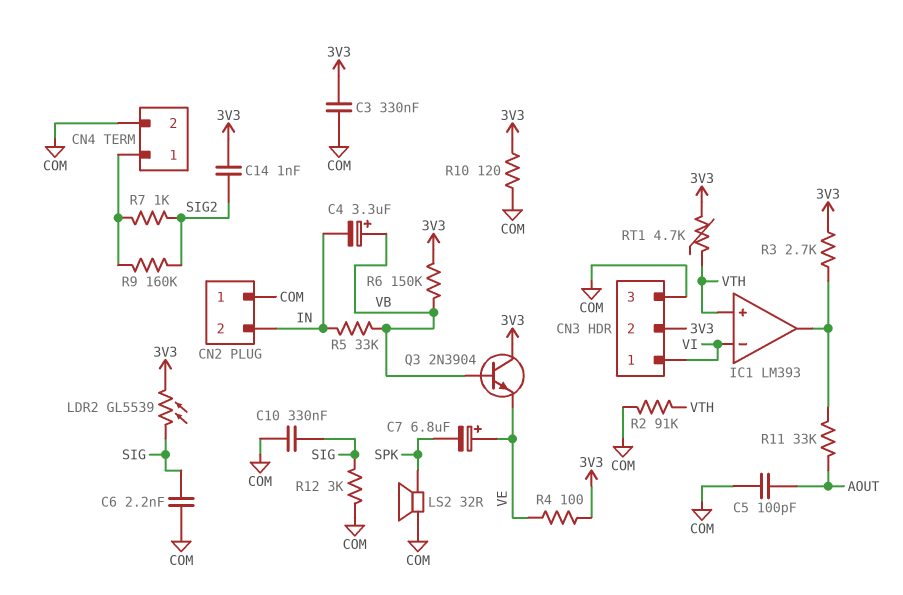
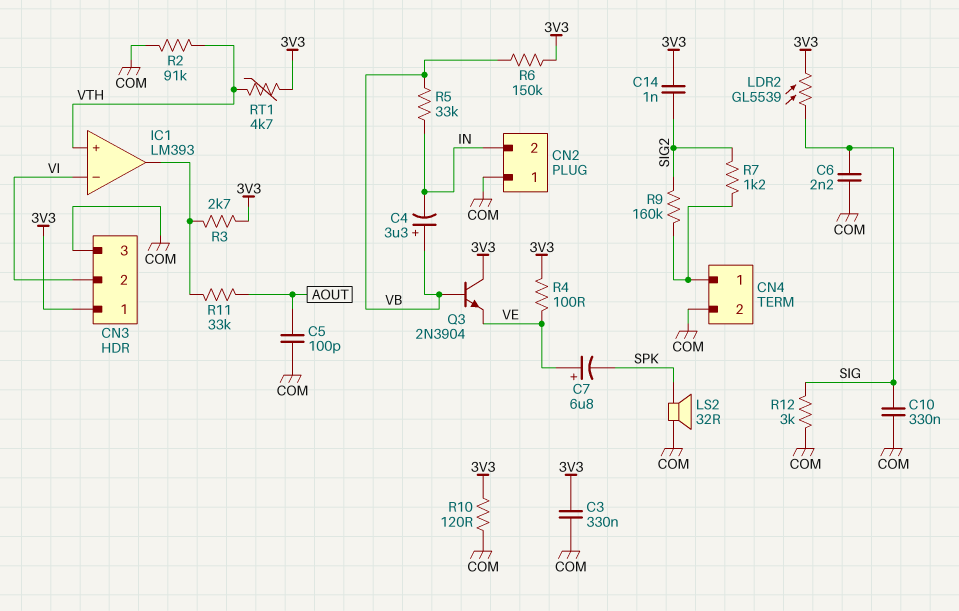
CN3 pin 1: VI -> 3V3
CN3 pin 2: 3V3 -> VI
R7: 1k (CN4/1, SIG2) -> 1.2k (CN4/1, SIG2)

